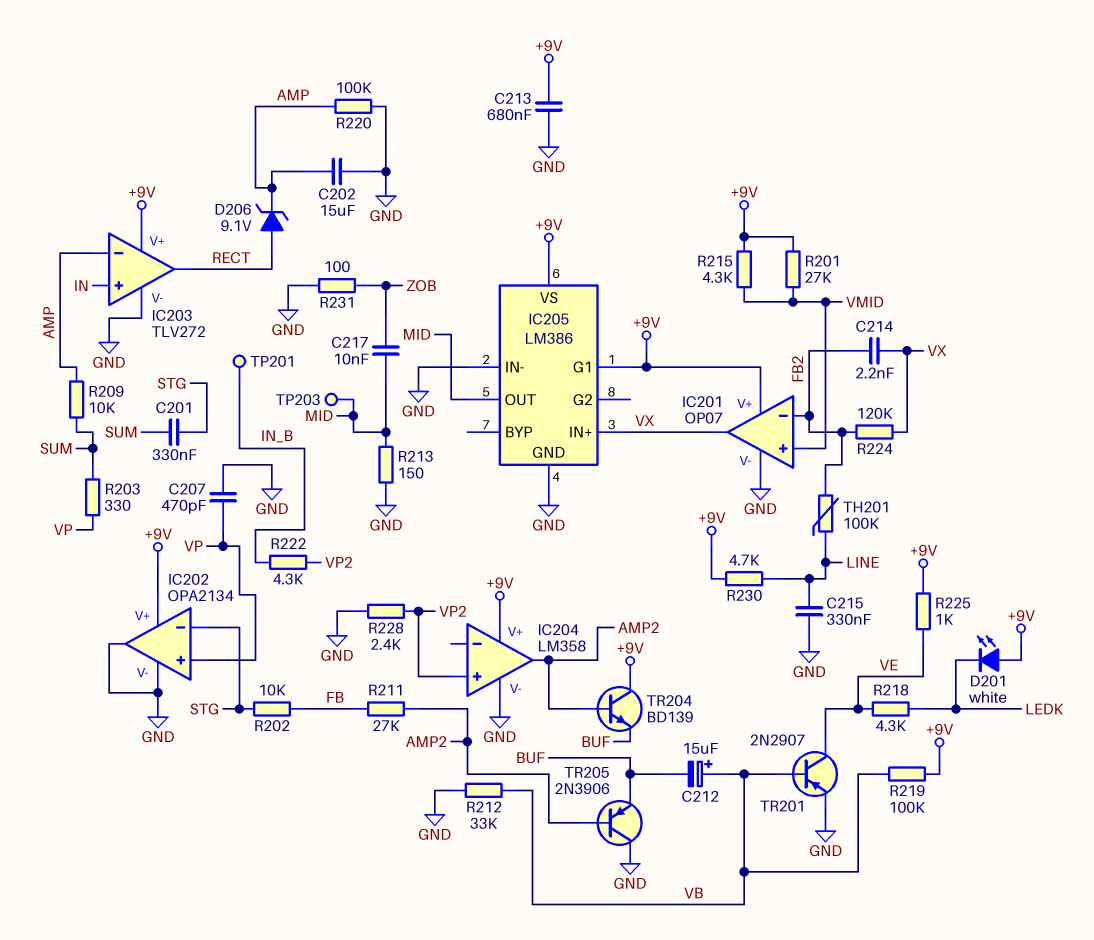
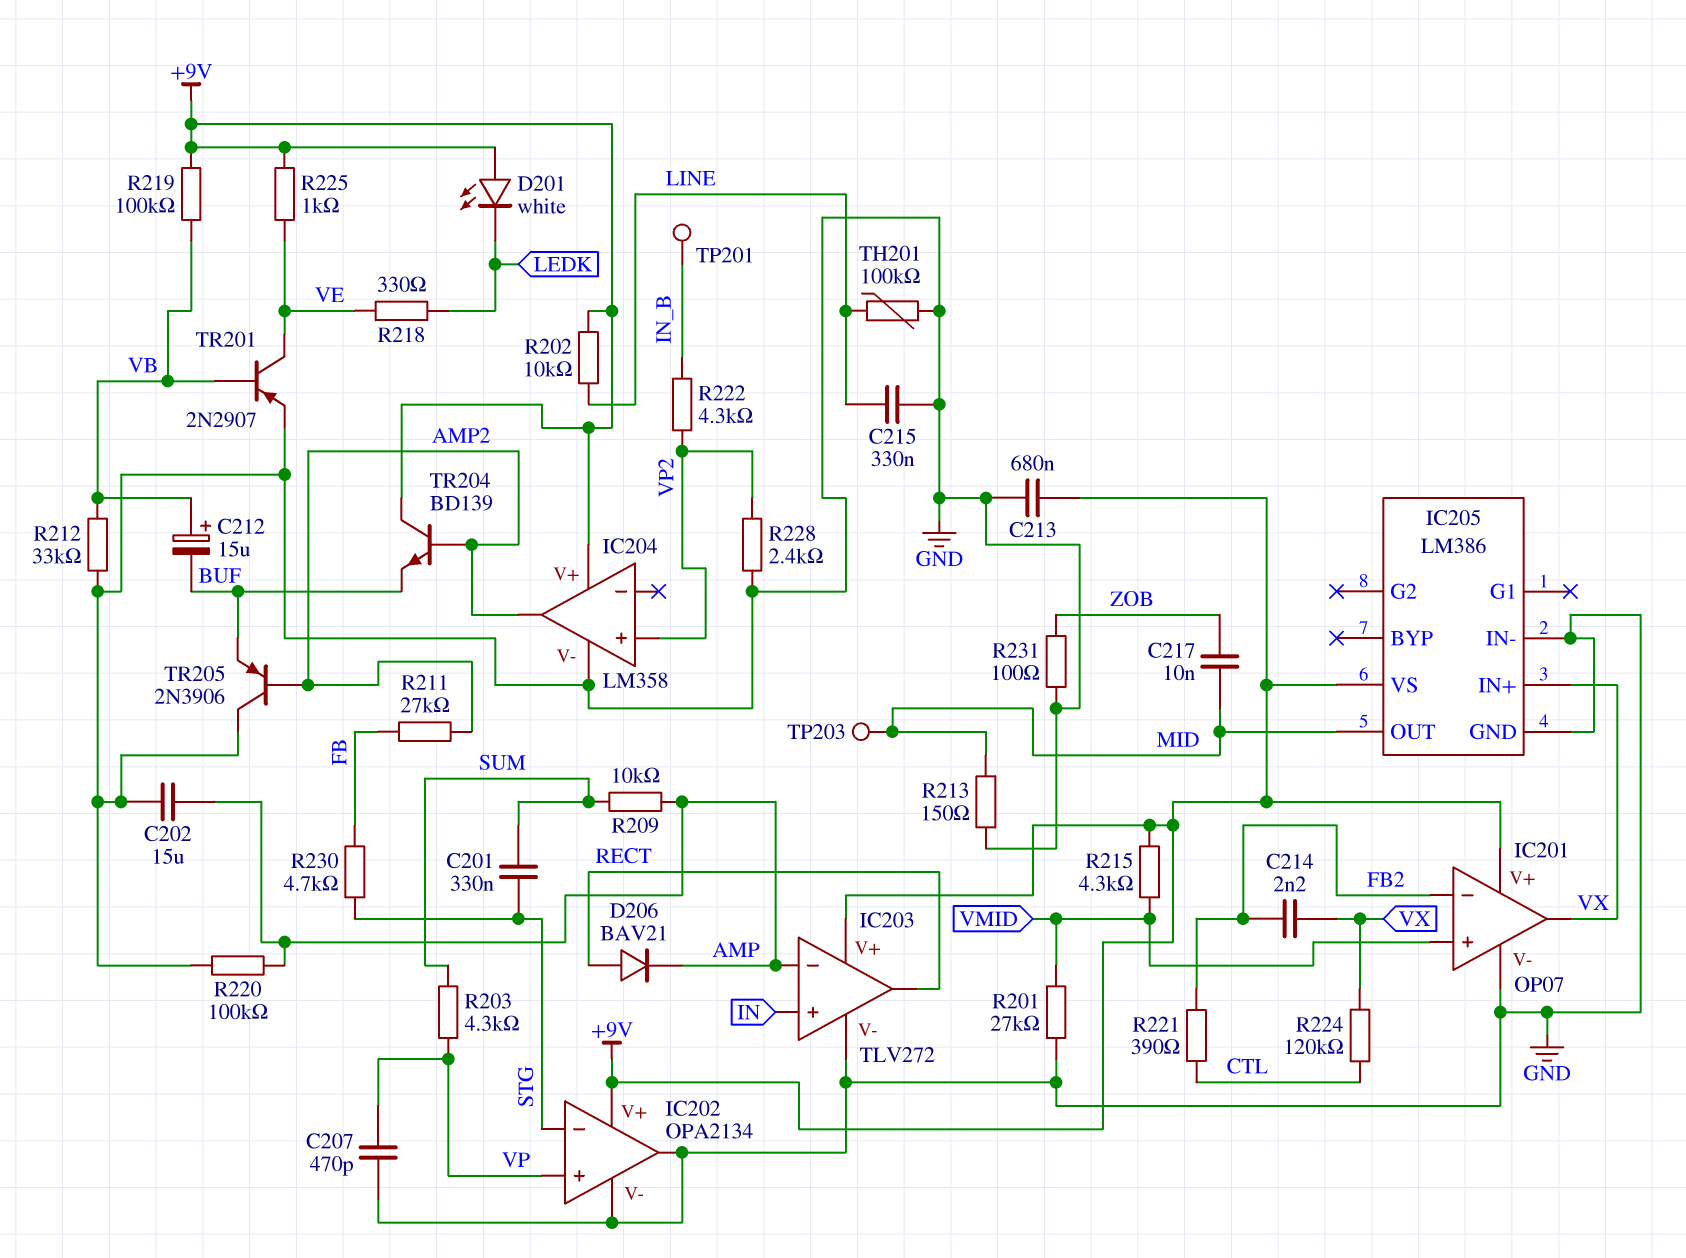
D206: zener 9.1V (A RECT, K AMP) -> diode BAV21 (A RECT, K AMP)
IC205 pin G1: +9V -> none
R201: 27k (+9V, VMID) -> 27k (GND, VMID)
R202: 10k (FB, STG) -> 10k (+9V, LINE)
R203: 330 (SUM, VP) -> 4.3k (SUM, VP)
R218: 4.3k (LEDK, VE) -> 330 (LEDK, VE)
R221: none -> 390 (CTL, FB2)
R224: 120k (FB2, VX) -> 120k (CTL, VX)
R230: 4.7k (+9V, LINE) -> 4.7k (FB, STG)
TH201: 100k (FB2, LINE) -> 100k (GND, LINE)

